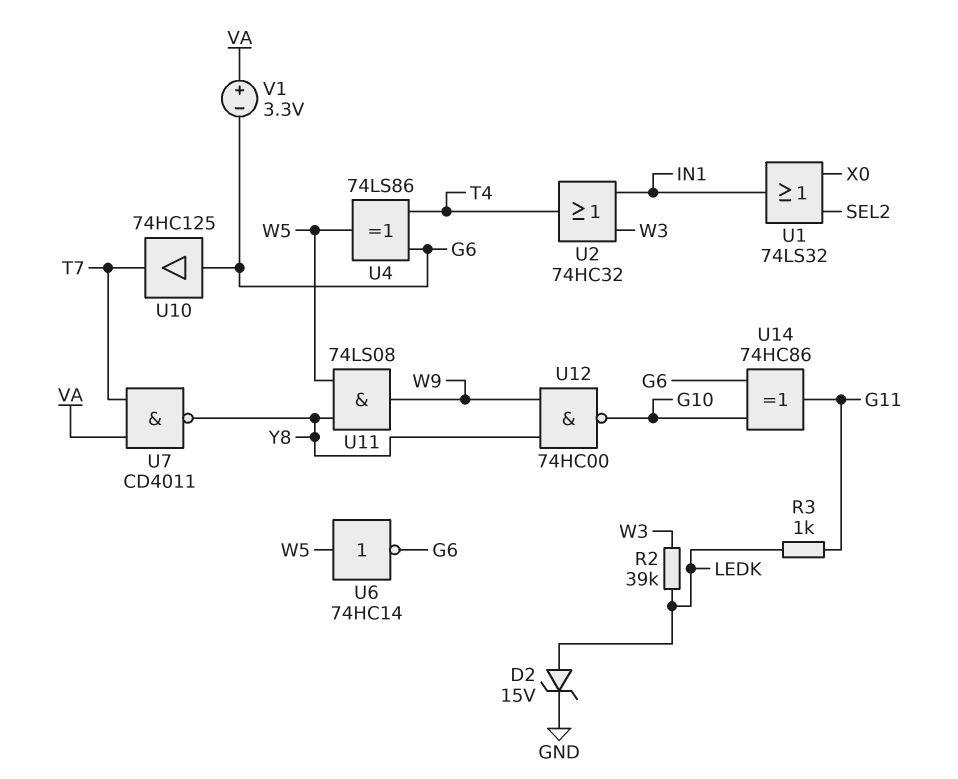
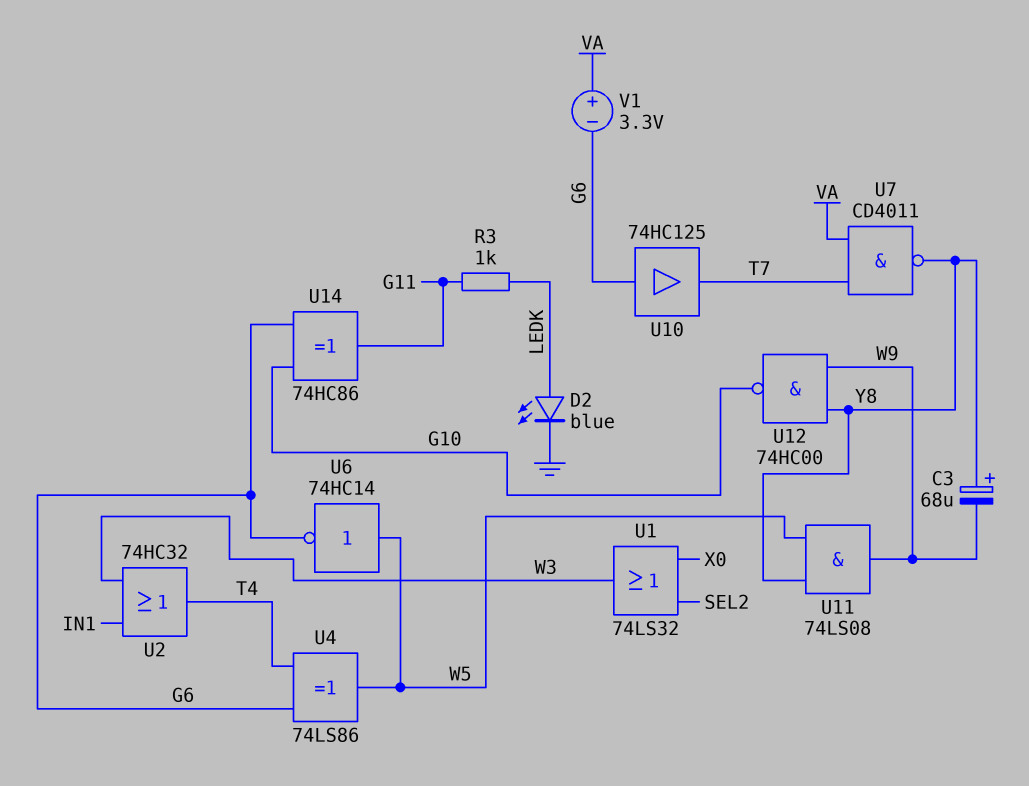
C3: none -> 68uF (plus Y8, minus W9)
D2: zener 15V (A LEDK, K GND) -> LED blue (A LEDK, K GND)
R2: 39k (LEDK, W3) -> none
U1: OR 74LS32 (in SEL2, in X0, out IN1) -> OR 74LS32 (in SEL2, in X0, out W3)

